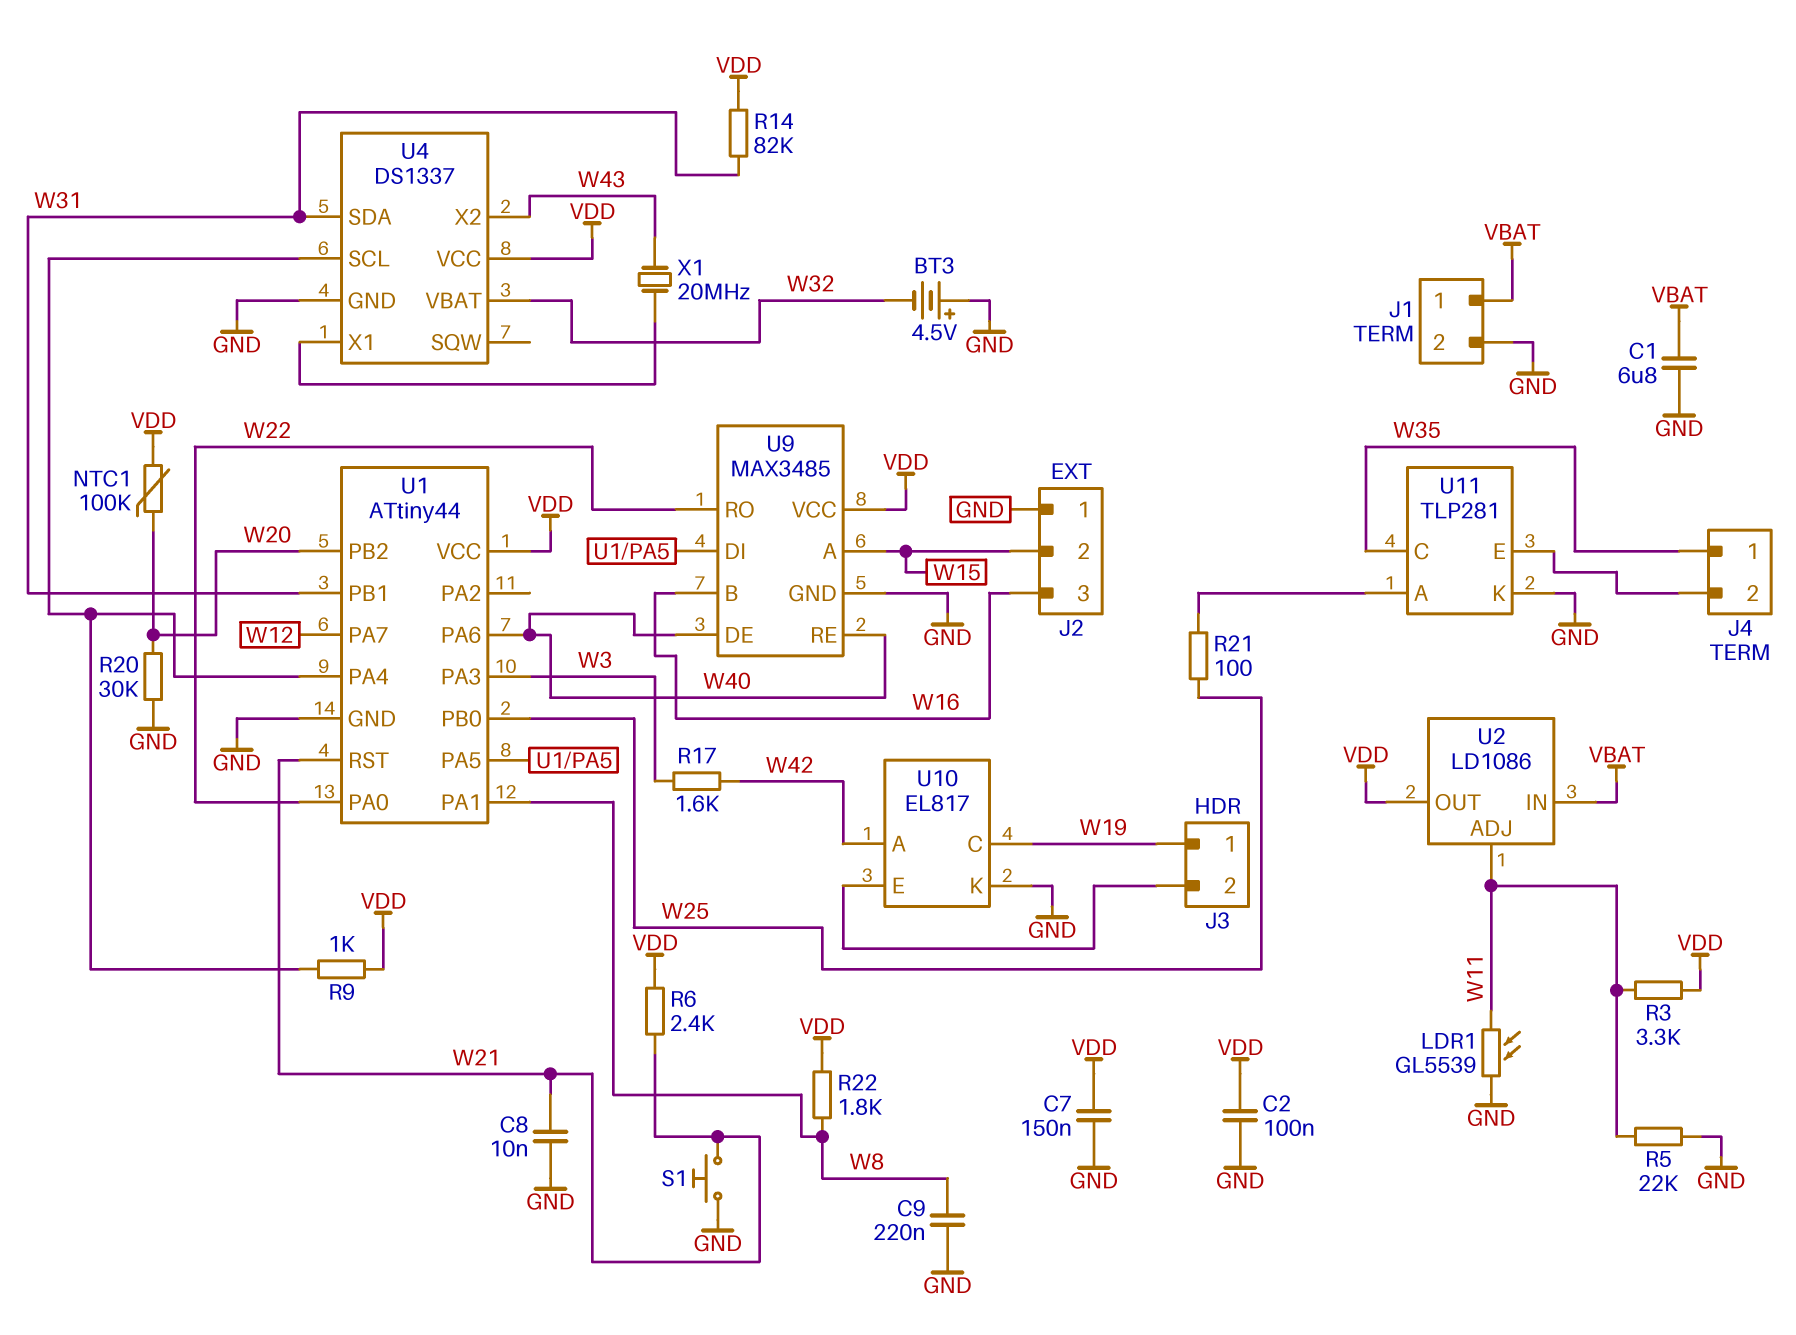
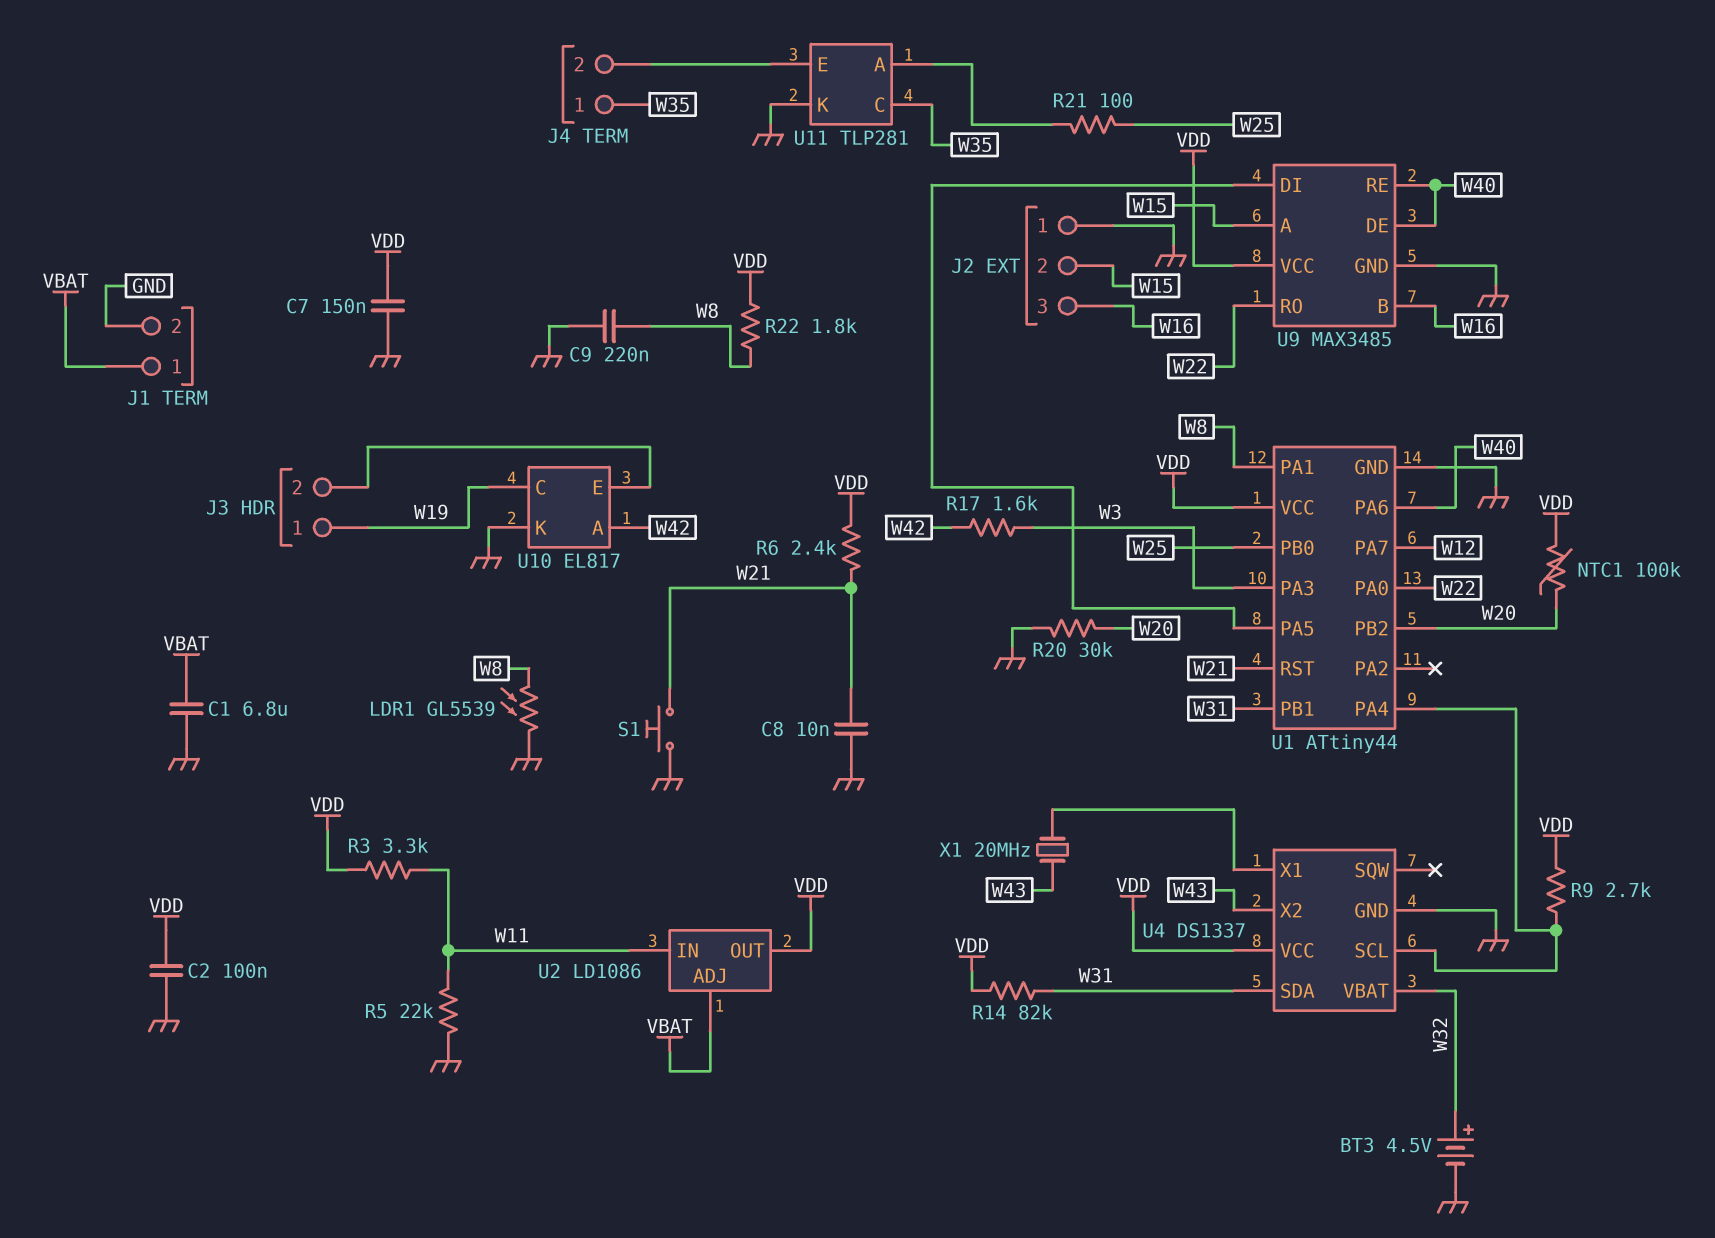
BT3: 4.5V (plus GND, minus W32) -> 4.5V (plus W32, minus GND)
LDR1: GL5539 (GND, W11) -> GL5539 (GND, W8)
R9: 1k (U1/PA4, VDD) -> 2.7k (U1/PA4, VDD)
U2 pin ADJ: W11 -> VBAT
U2 pin IN: VBAT -> W11

